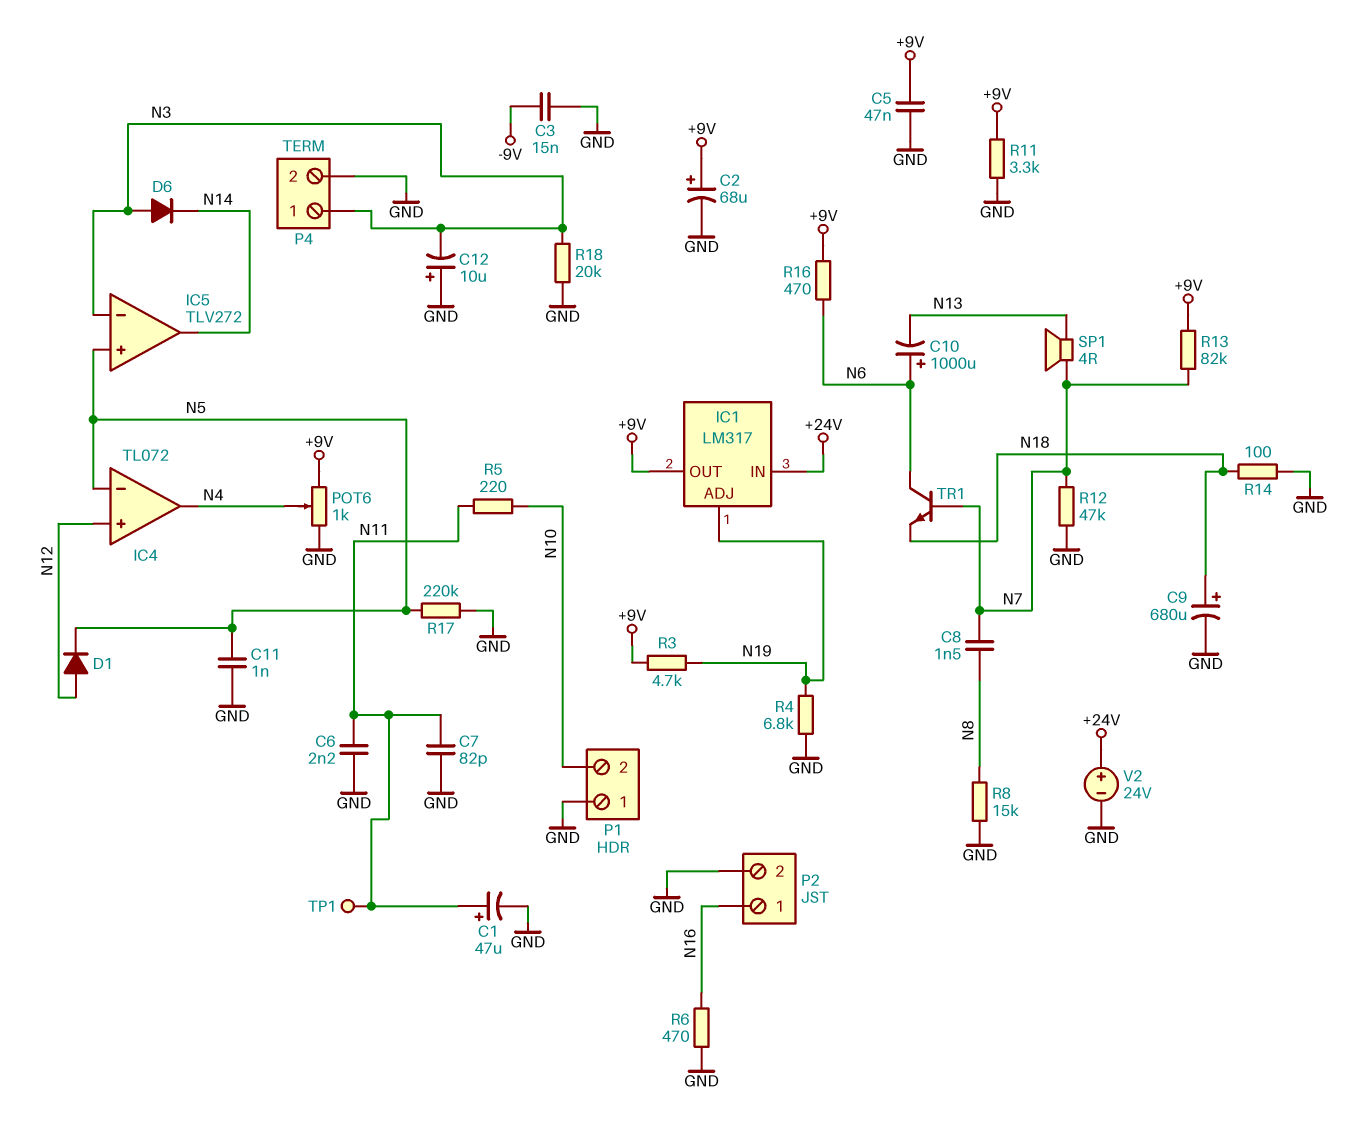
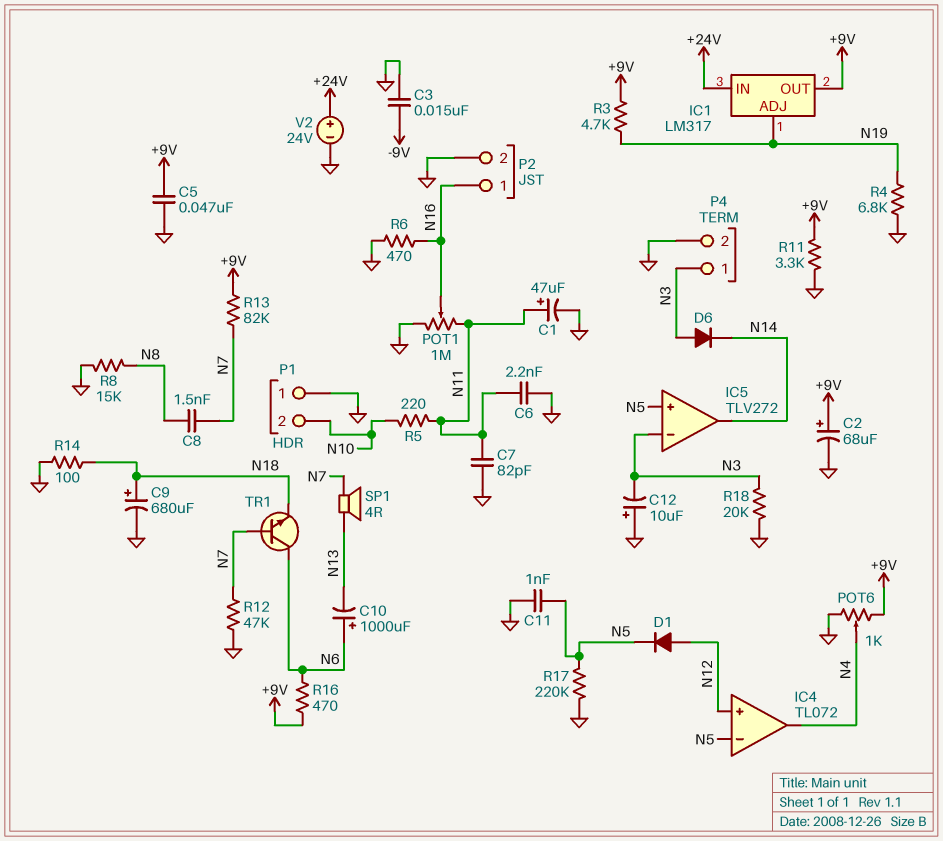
POT1: none -> 1M (GND, N11, wiper N16)
TP1: test point (N11) -> none

